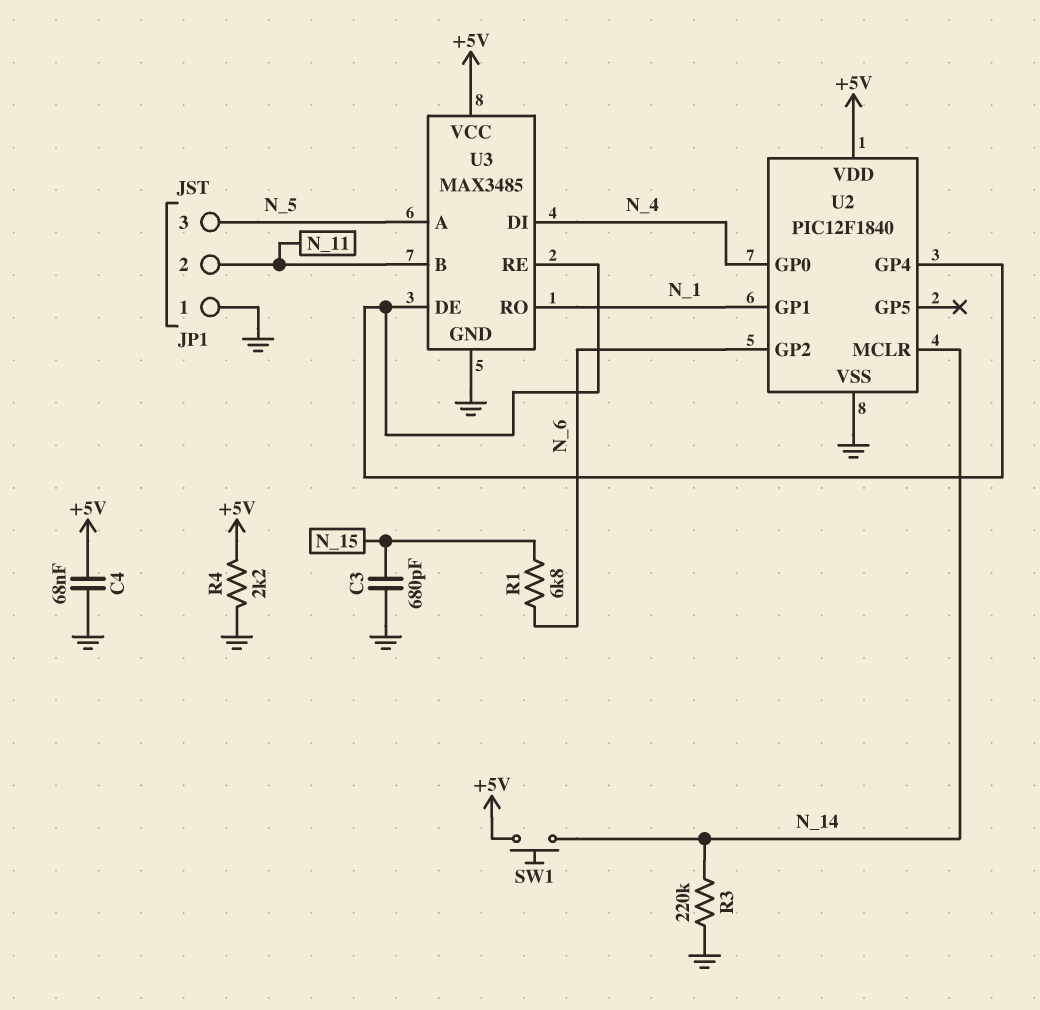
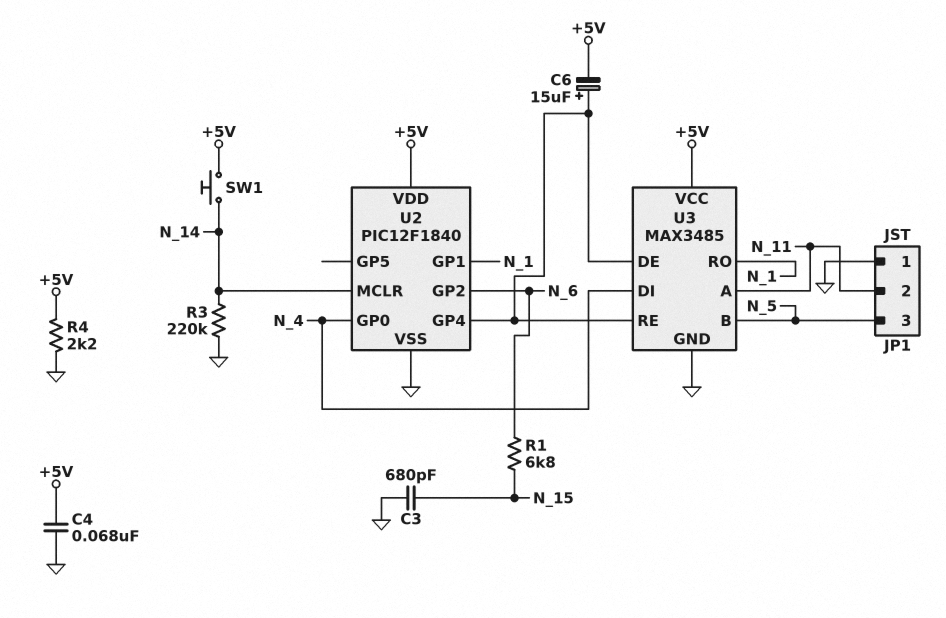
C6: none -> 15uF (plus U2/GP4, minus +5V)
U3 pin A: N_5 -> N_11
U3 pin B: N_11 -> N_5

